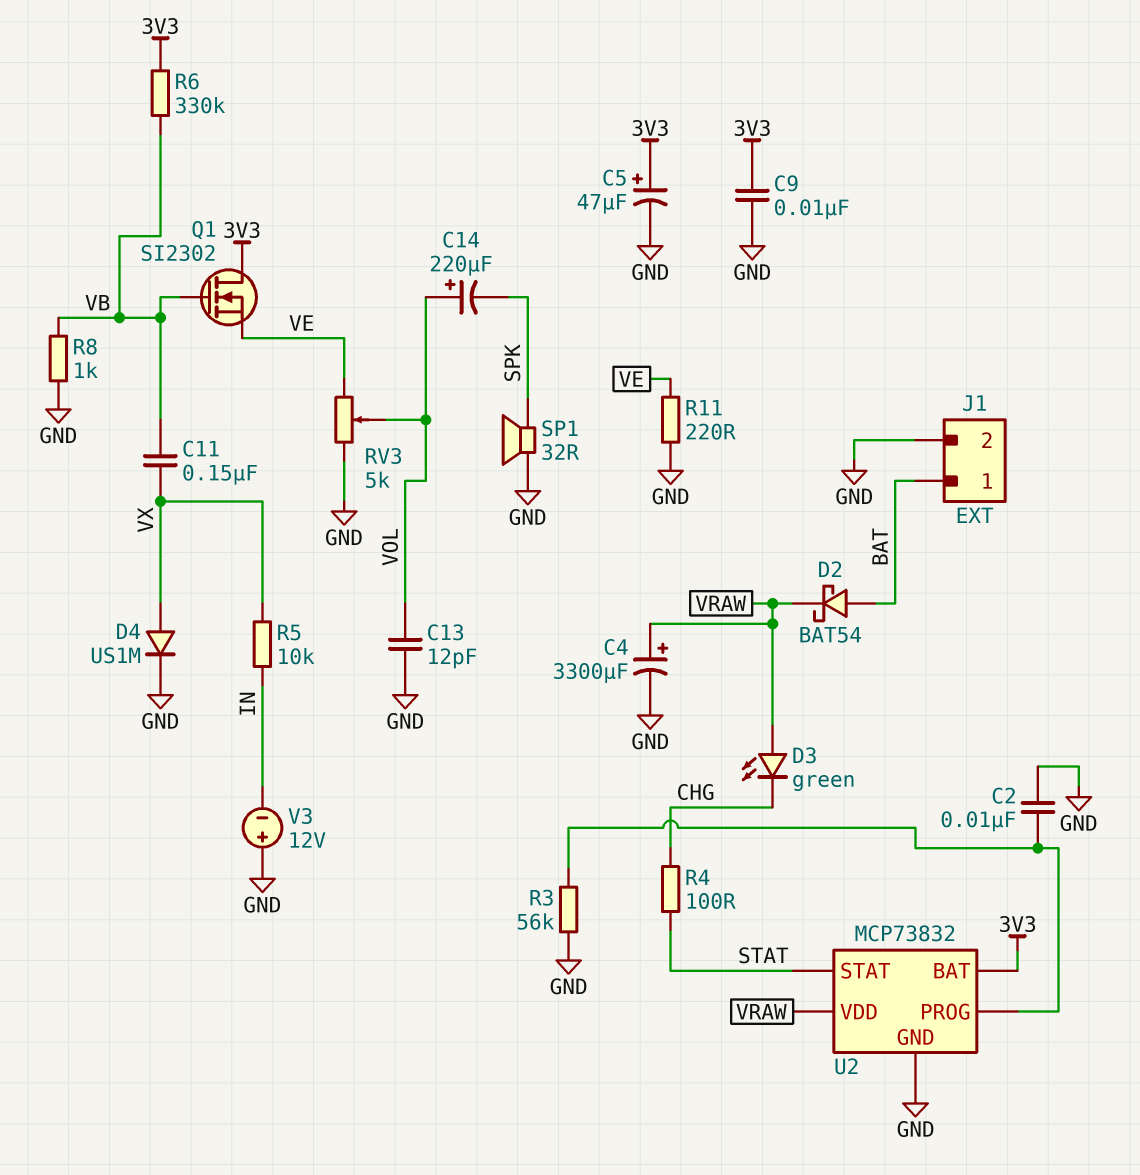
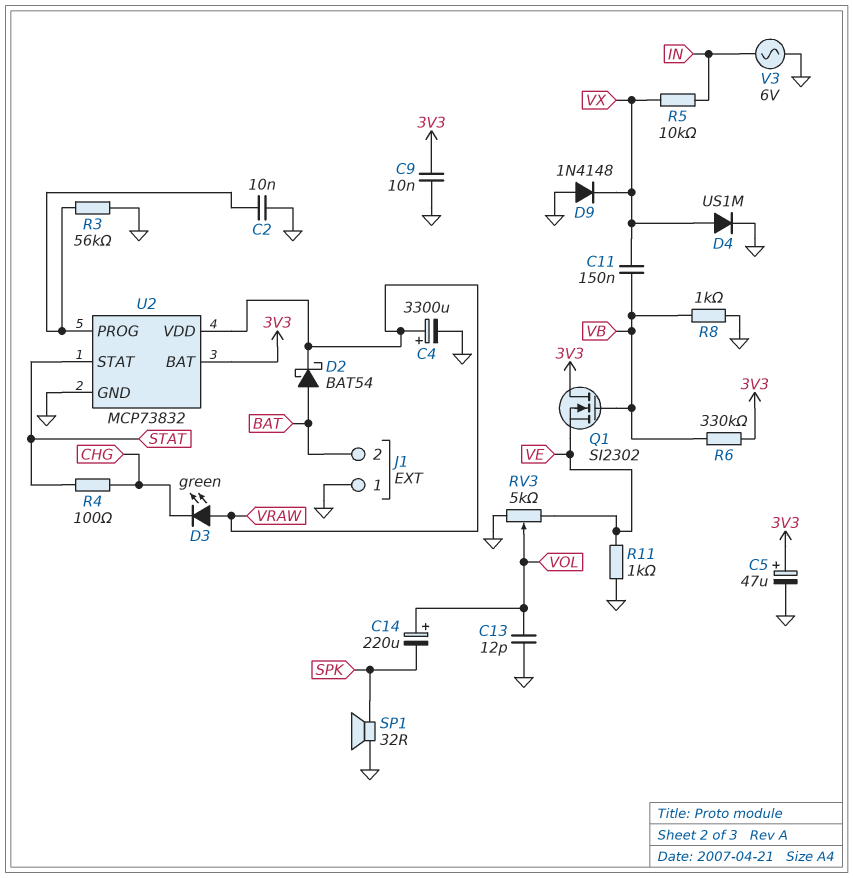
D9: none -> diode 1N4148 (A GND, K VX)
J1 pin 1: BAT -> GND
J1 pin 2: GND -> BAT
R11: 220 (GND, VE) -> 1k (GND, VE)
V3: 12V (plus GND, minus IN) -> AC 6V (GND, IN)

